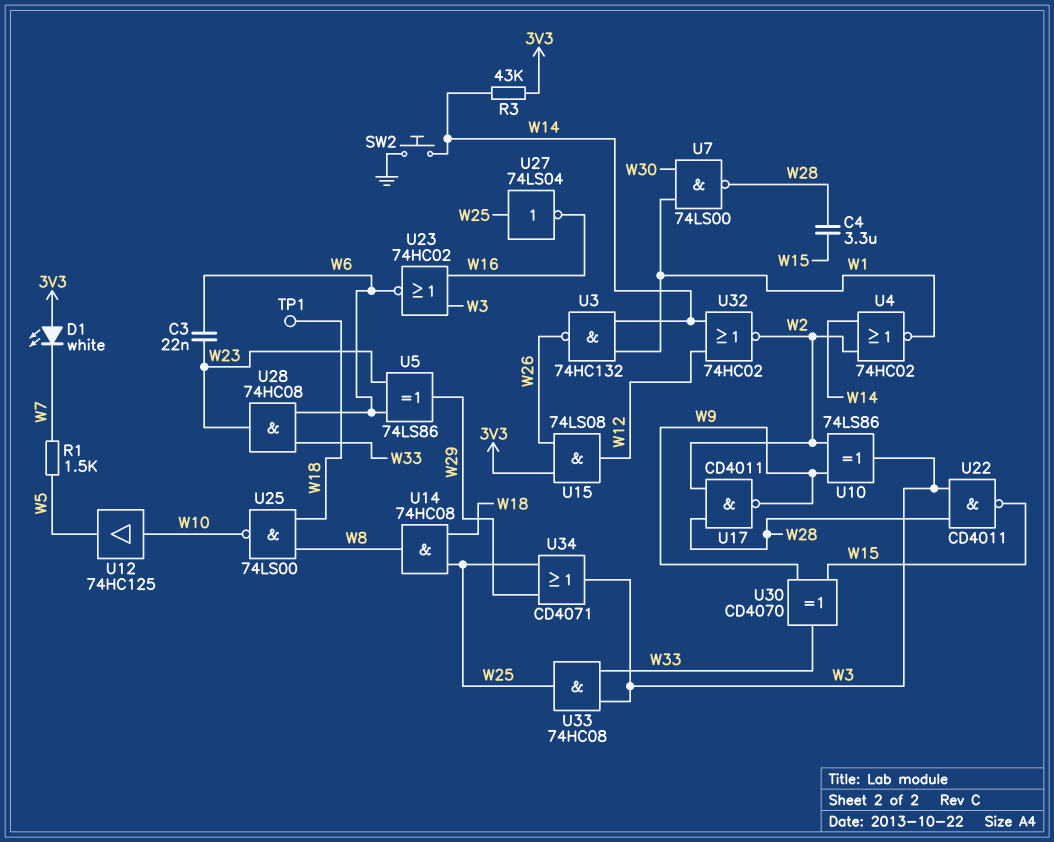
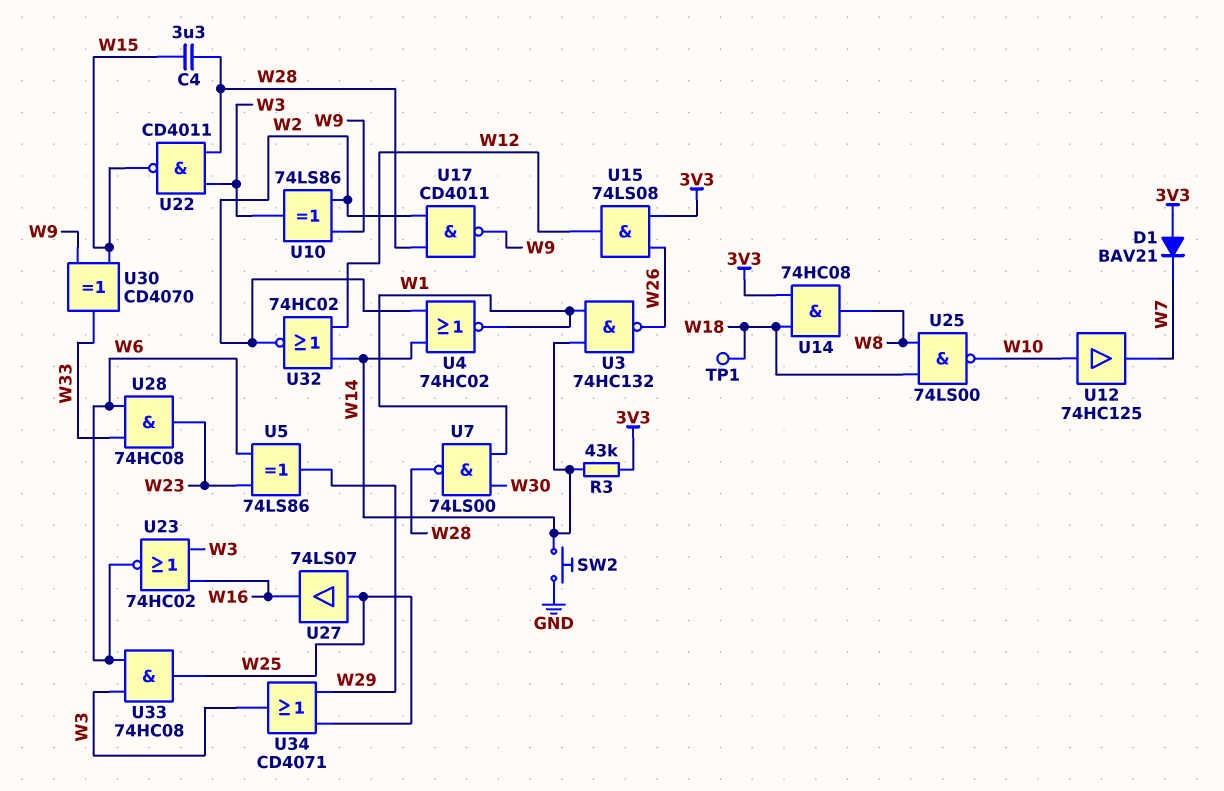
C3: 22nF (W6, W23) -> none
D1: LED white (A 3V3, K W7) -> diode BAV21 (A 3V3, K W7)
R1: 1.5k (W5, W7) -> none
U12: buffer 74HC125 (in W10, out W5) -> buffer 74HC125 (in W10, out W7)
U14: AND 74HC08 (in W18, in W25, out W8) -> AND 74HC08 (in 3V3, in W18, out W8)
U27: NOT 74LS04 (in W25, out W16) -> buffer 74LS07 (in W25, out W16)
U33: AND 74HC08 (in W3, in W33, out W25) -> AND 74HC08 (in W3, in W6, out W25)

